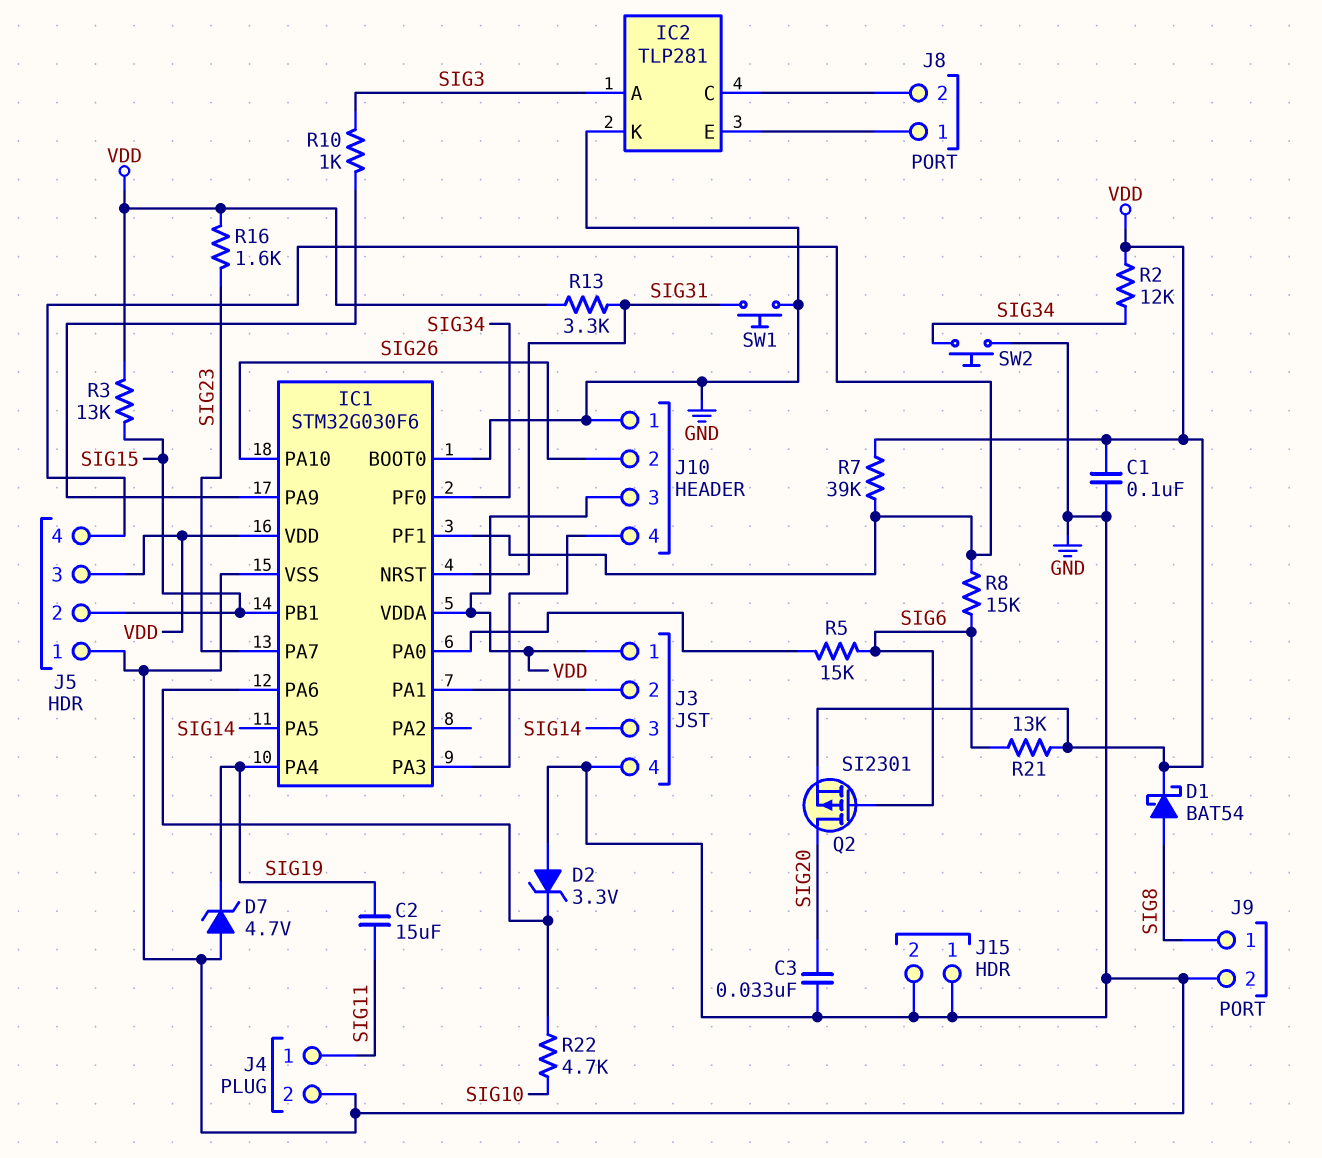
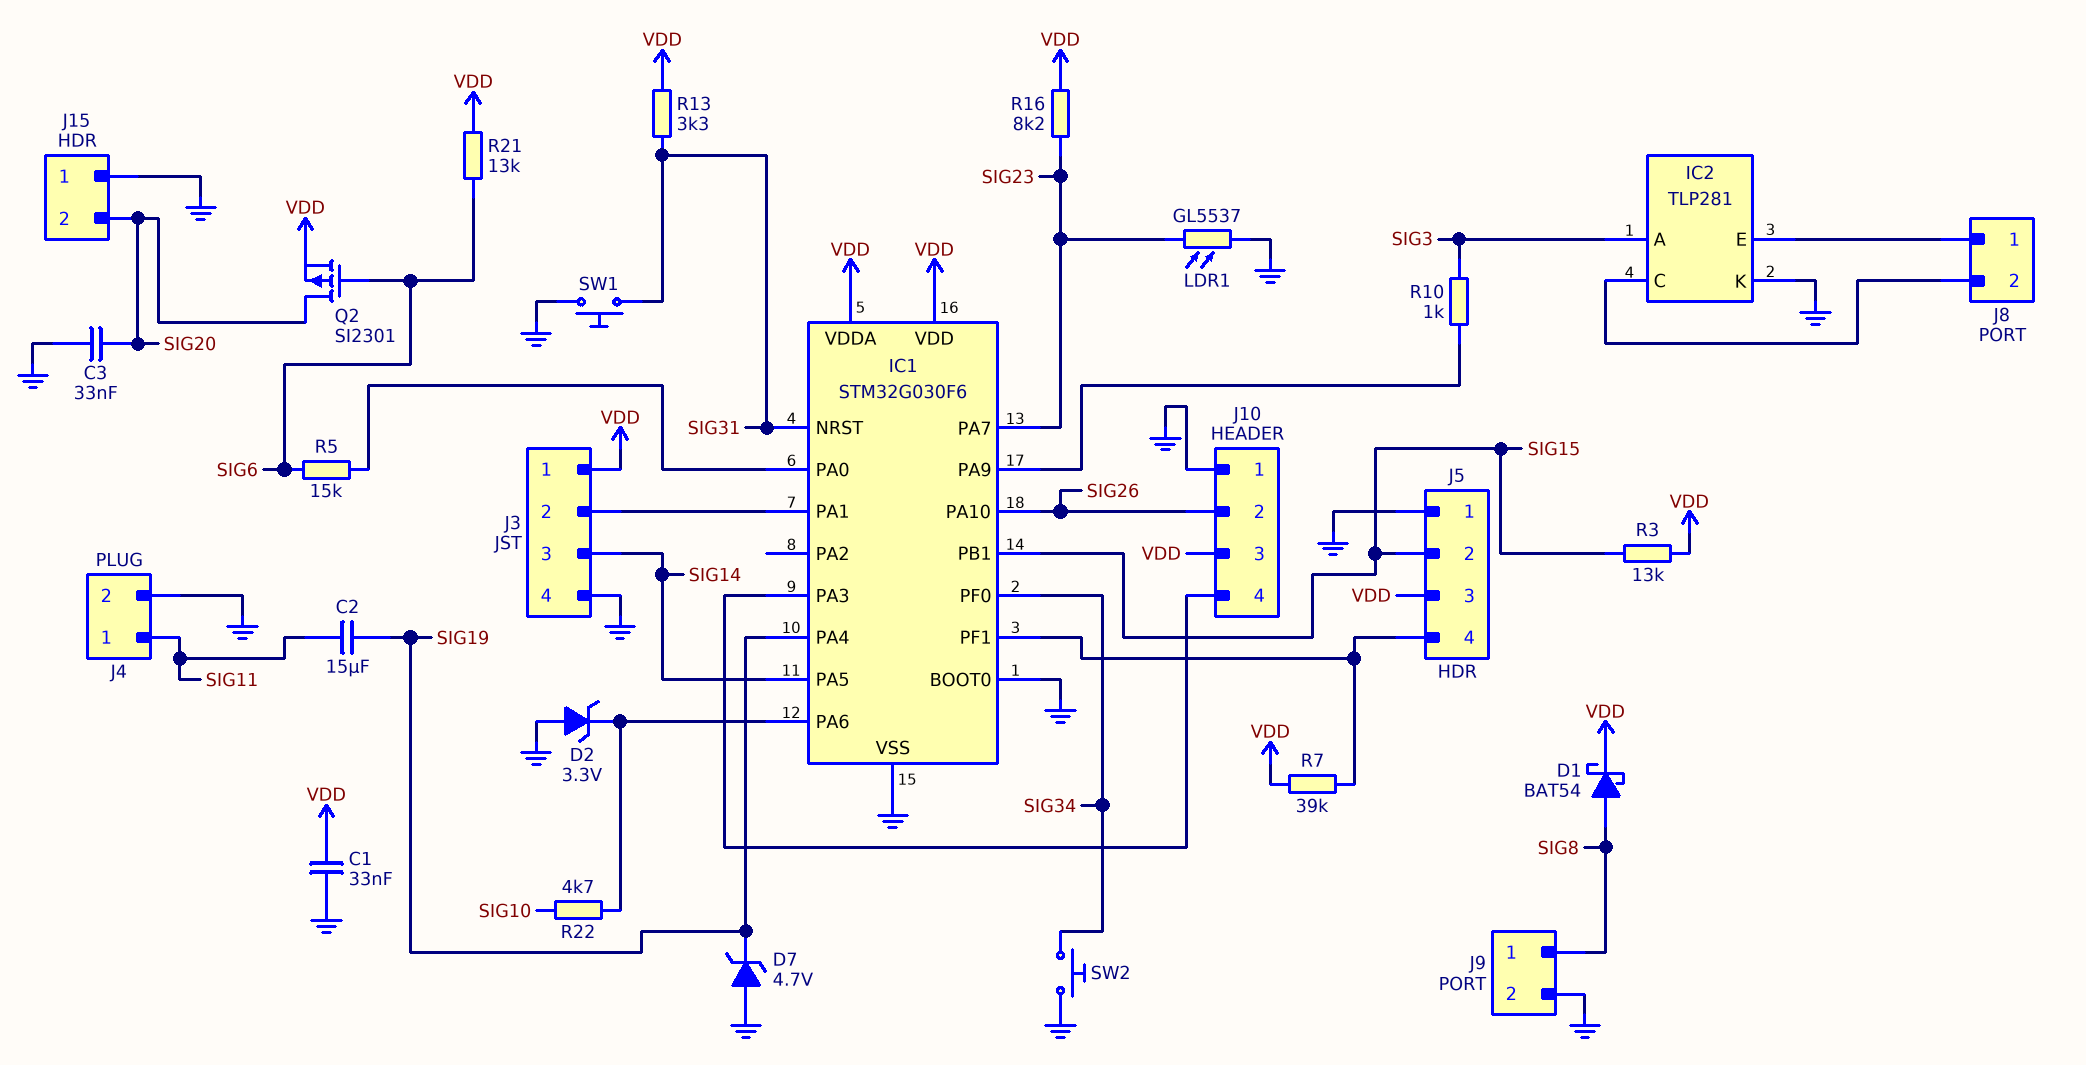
C1: 100nF (GND, VDD) -> 33nF (GND, VDD)
J15 pin 2: GND -> SIG20
LDR1: none -> GL5537 (GND, SIG23)
R2: 12k (SIG34, VDD) -> none
R8: 15k (IC1/PF1, SIG6) -> none
R16: 1.6k (SIG23, VDD) -> 8.2k (SIG23, VDD)

